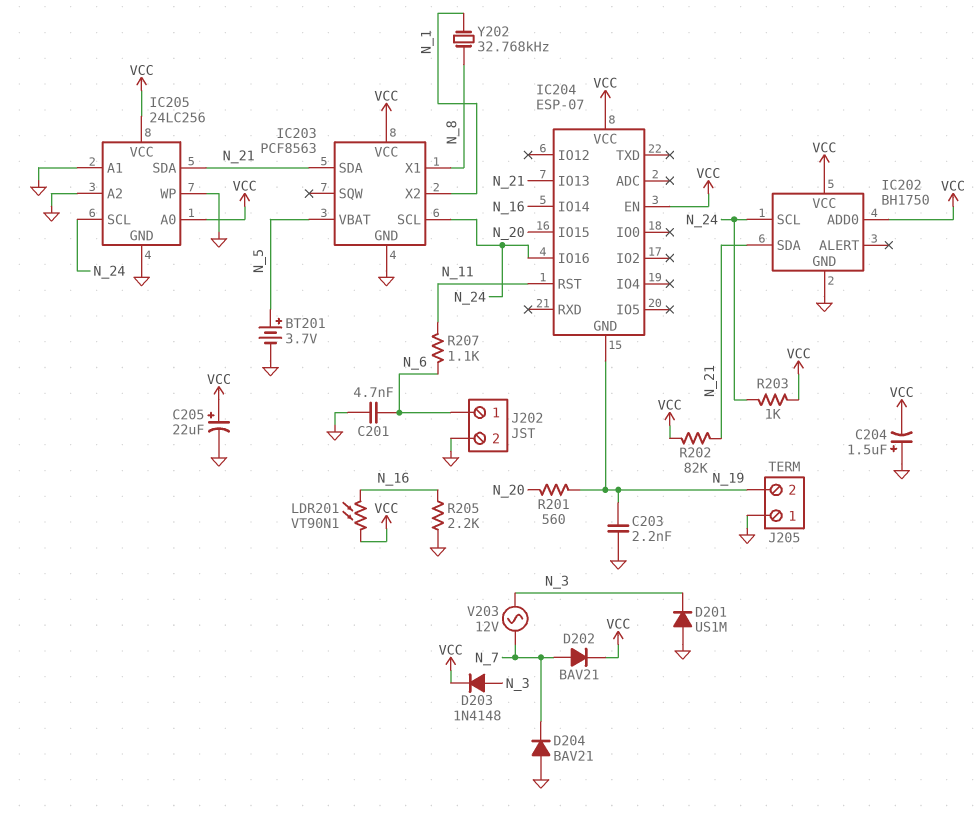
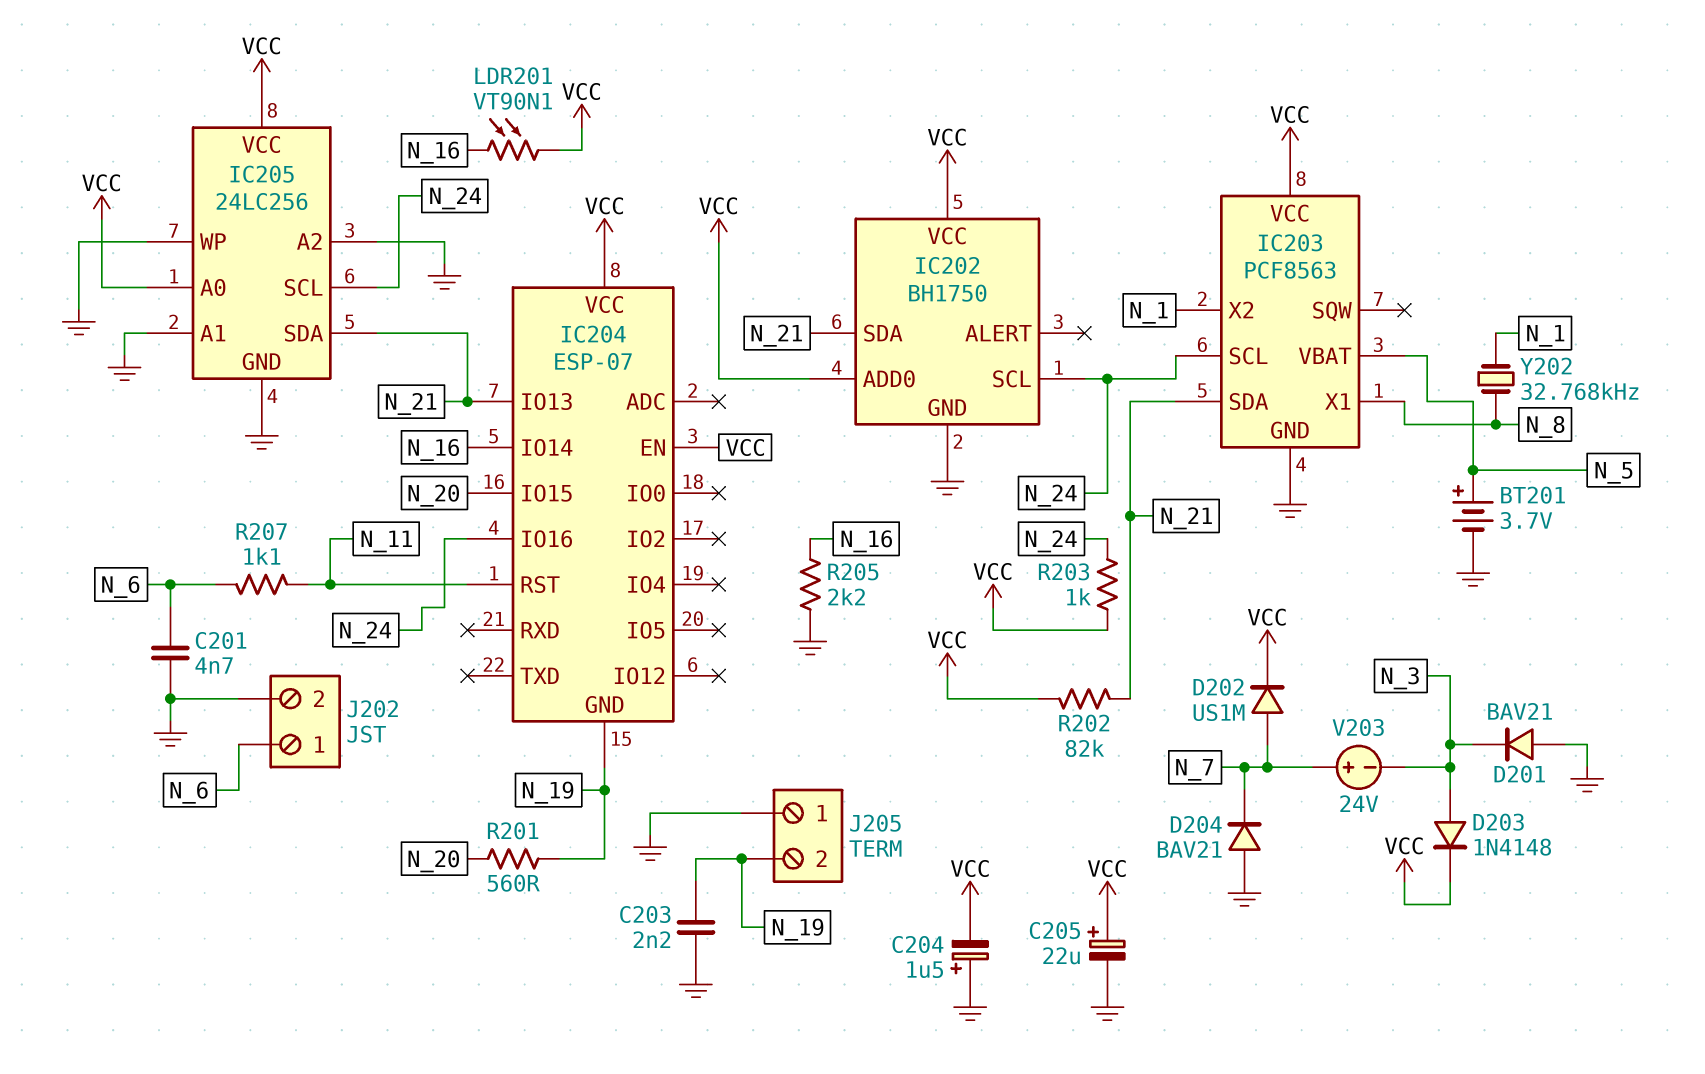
D201: diode US1M (A GND, K N_3) -> diode BAV21 (A GND, K N_3)
D202: diode BAV21 (A N_7, K VCC) -> diode US1M (A N_7, K VCC)
V203: AC 12V (N_3, N_7) -> 24V (plus N_7, minus N_3)

